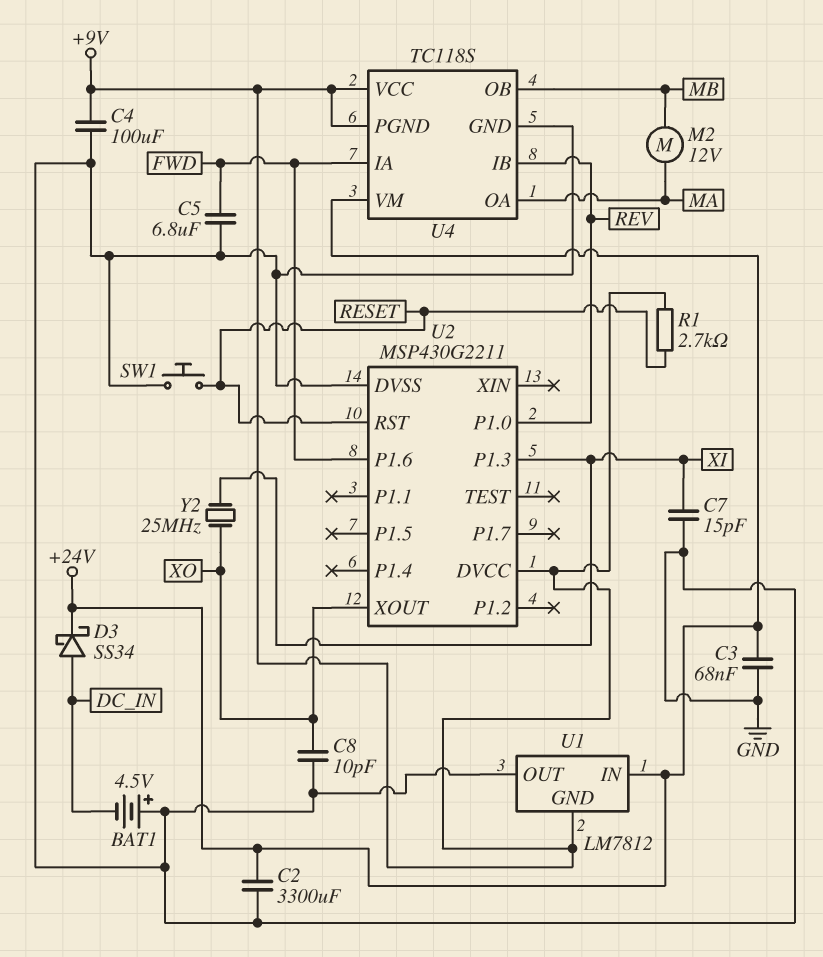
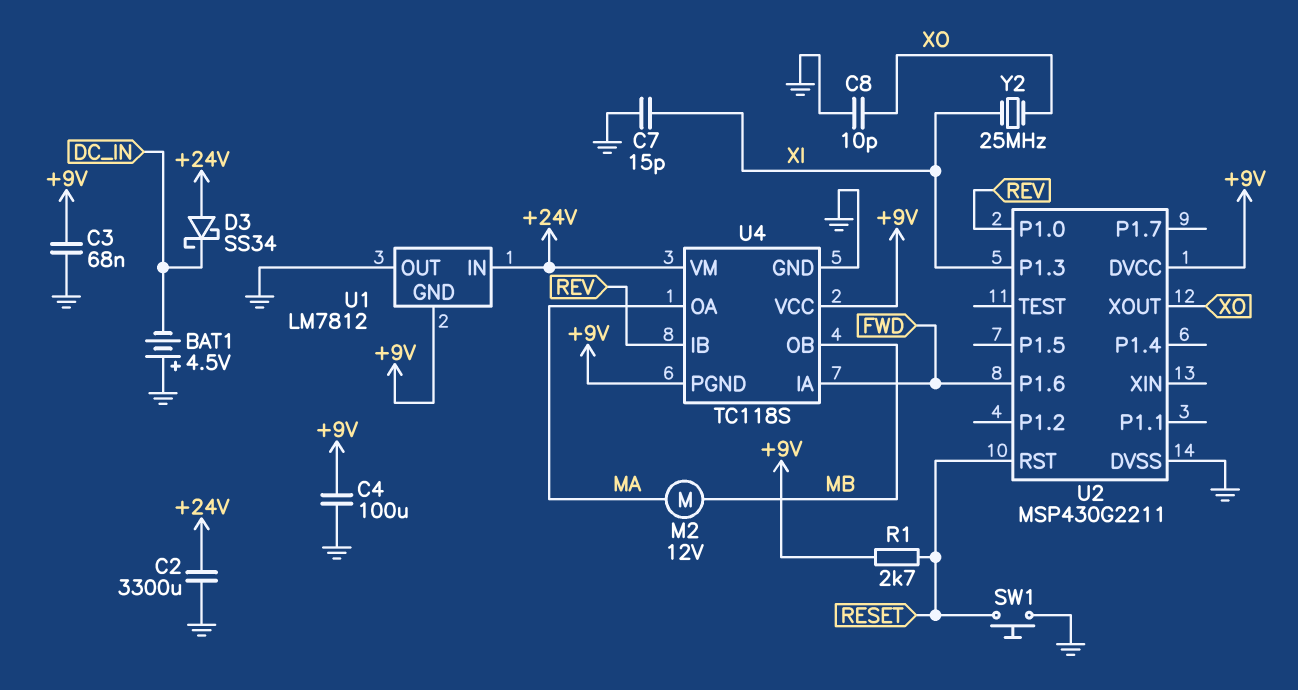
C3: 68nF (+24V, GND) -> 68nF (+9V, GND)
C5: 6.8uF (FWD, GND) -> none
D3: schottky SS34 (A DC_IN, K +24V) -> schottky SS34 (A +24V, K DC_IN)

